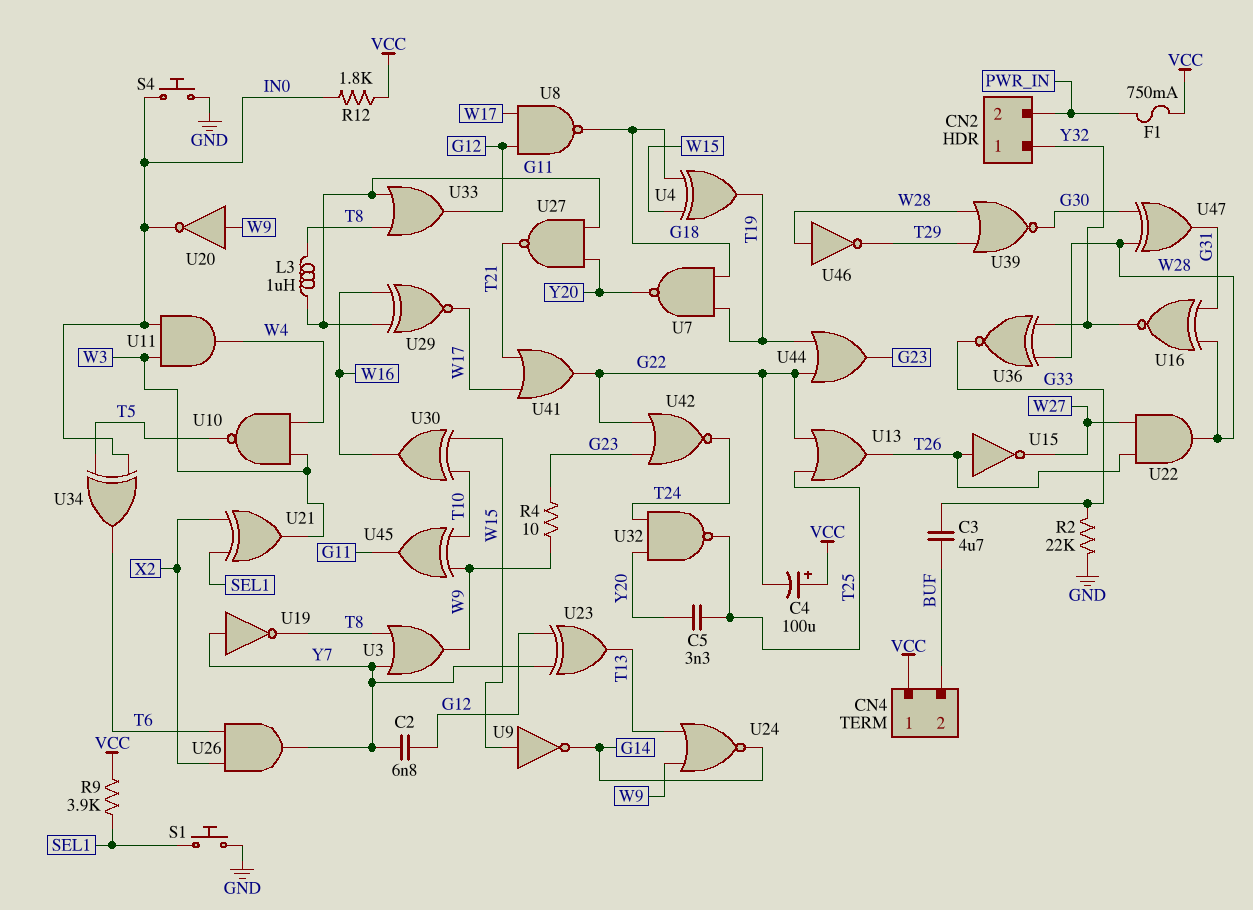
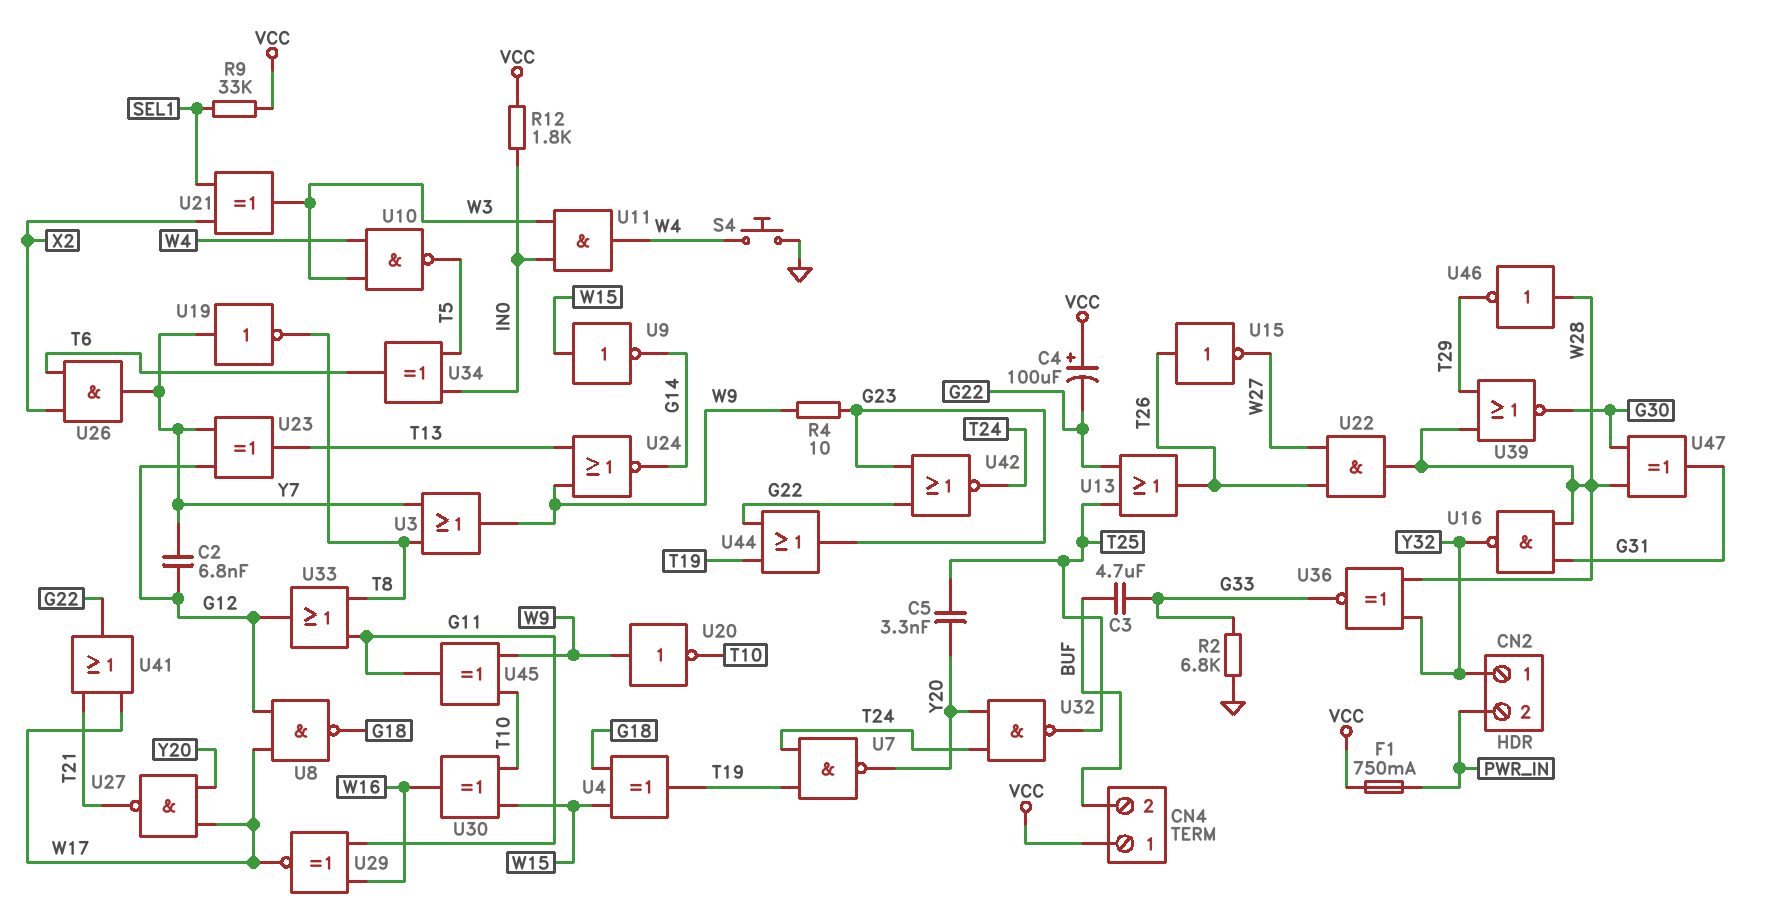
L3: 1uH (G11, T8) -> none
R2: 22k (G33, GND) -> 6.8k (G33, GND)
R9: 3.9k (SEL1, VCC) -> 33k (SEL1, VCC)
S1: button (GND, SEL1) -> none
S4: button (GND, IN0) -> button (GND, W4)
U7: NAND (in G18, in T19, out Y20) -> NAND (in T19, in T24, out Y20)
U16: XNOR (in G31, in W28, out Y32) -> NAND (in G31, in W28, out Y32)
U20: NOT (in W9, out IN0) -> NOT (in W9, out T10)
U27: NAND (in G11, in Y20, out T21) -> NAND (in W17, in Y20, out T21)

